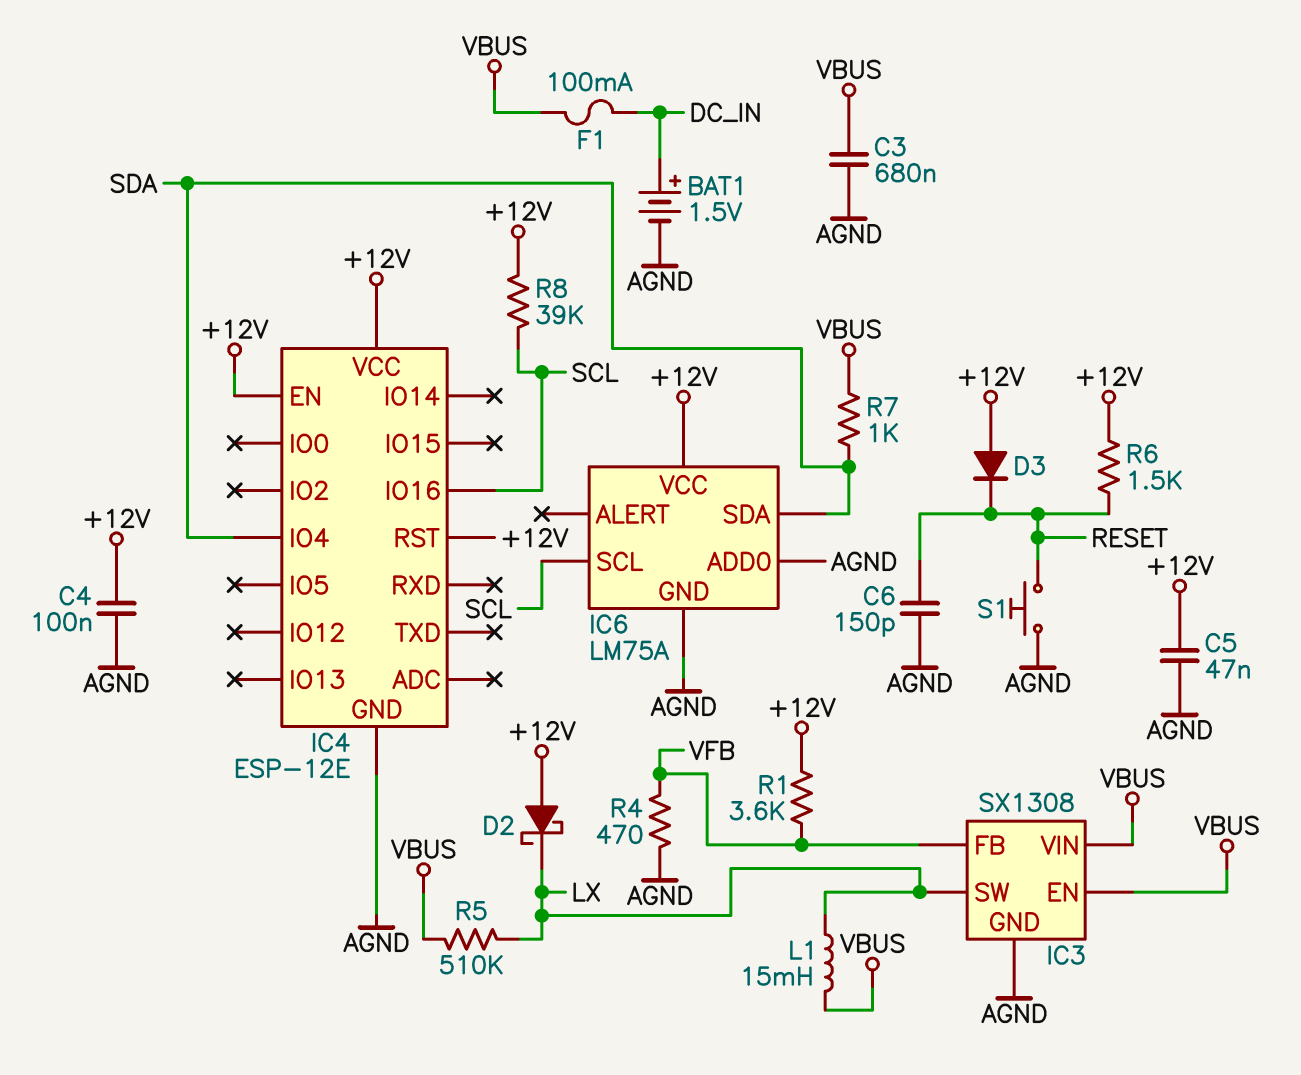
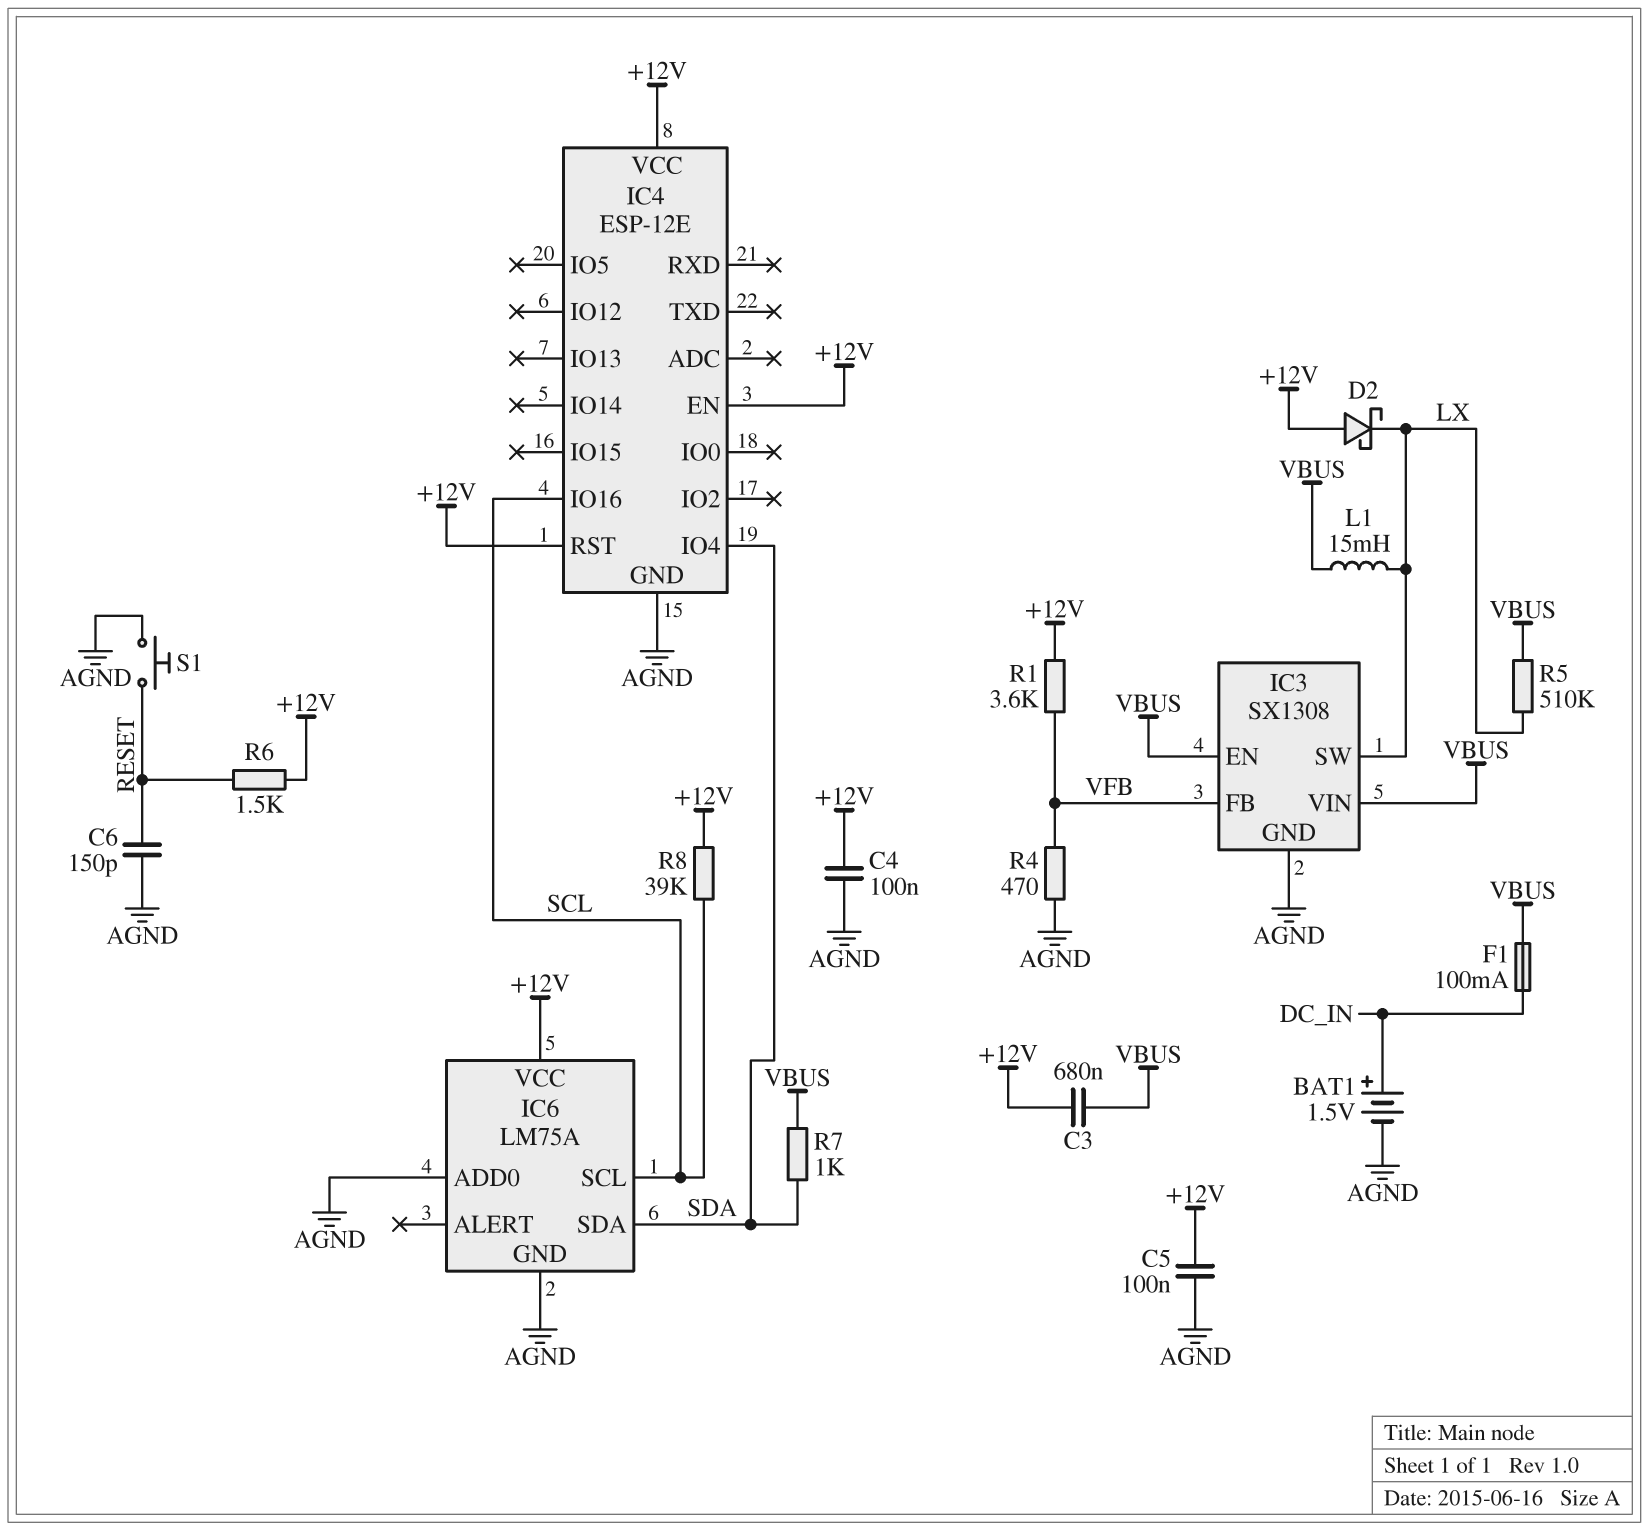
C3: 680nF (AGND, VBUS) -> 680nF (+12V, VBUS)
C5: 47nF (+12V, AGND) -> 100nF (+12V, AGND)
D3: diode (A +12V, K RESET) -> none

